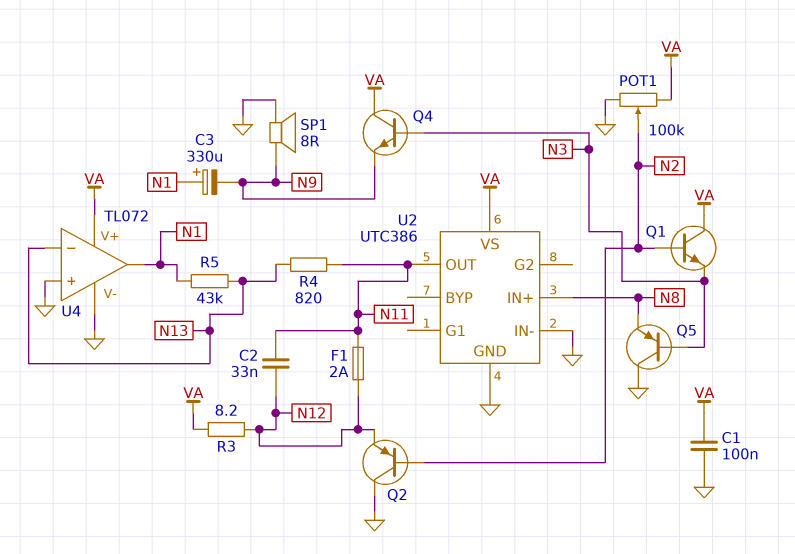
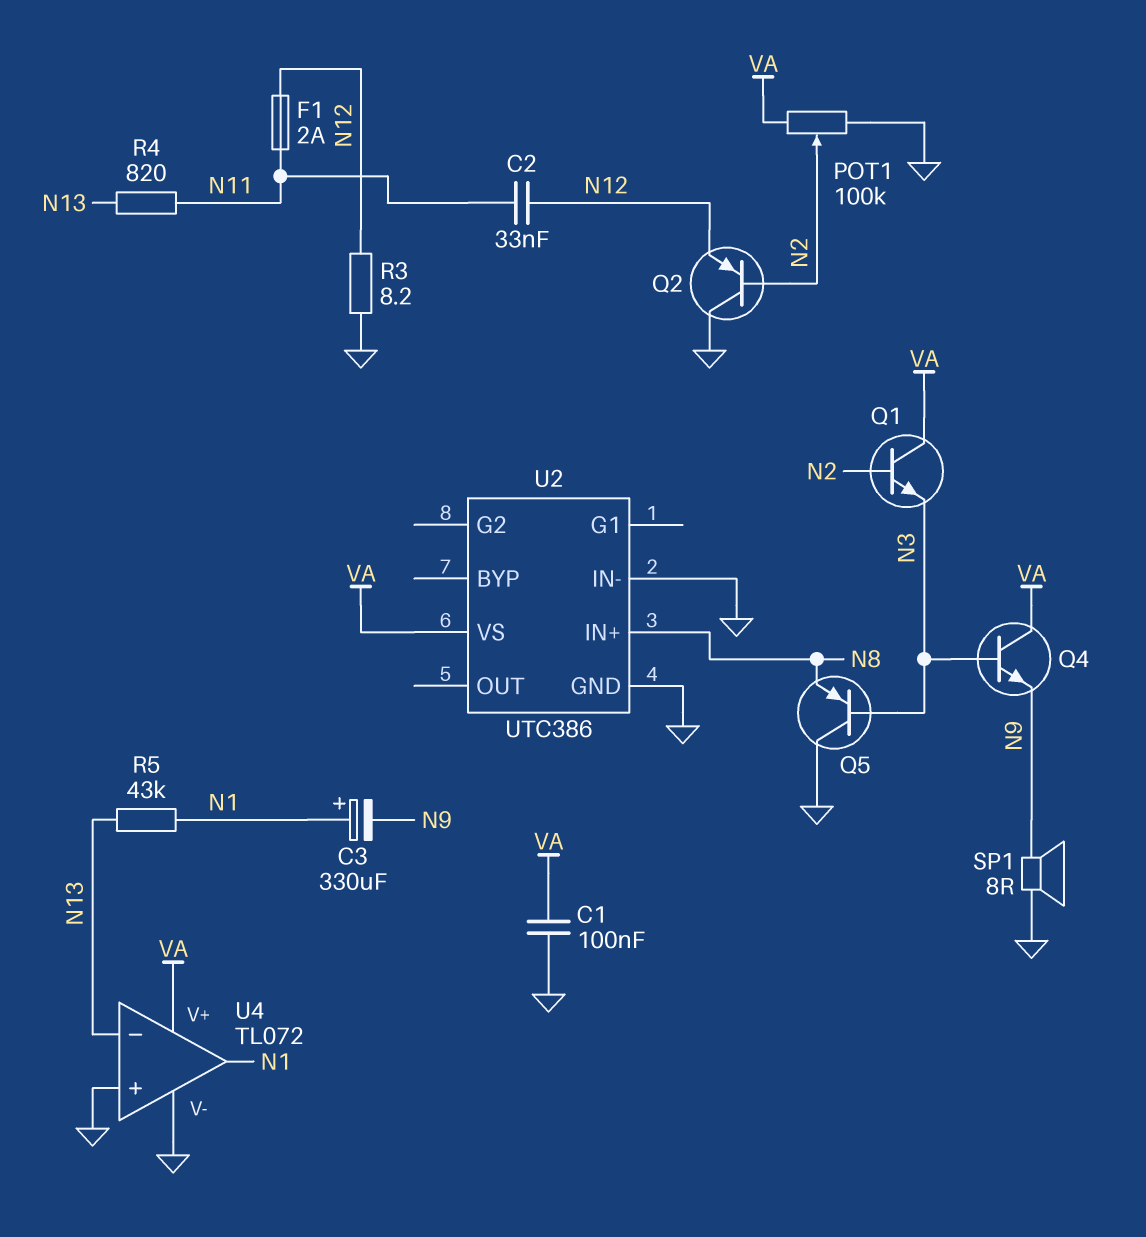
R3: 8.2 (N12, VA) -> 8.2 (GND, N12)
U2 pin OUT: N11 -> none

